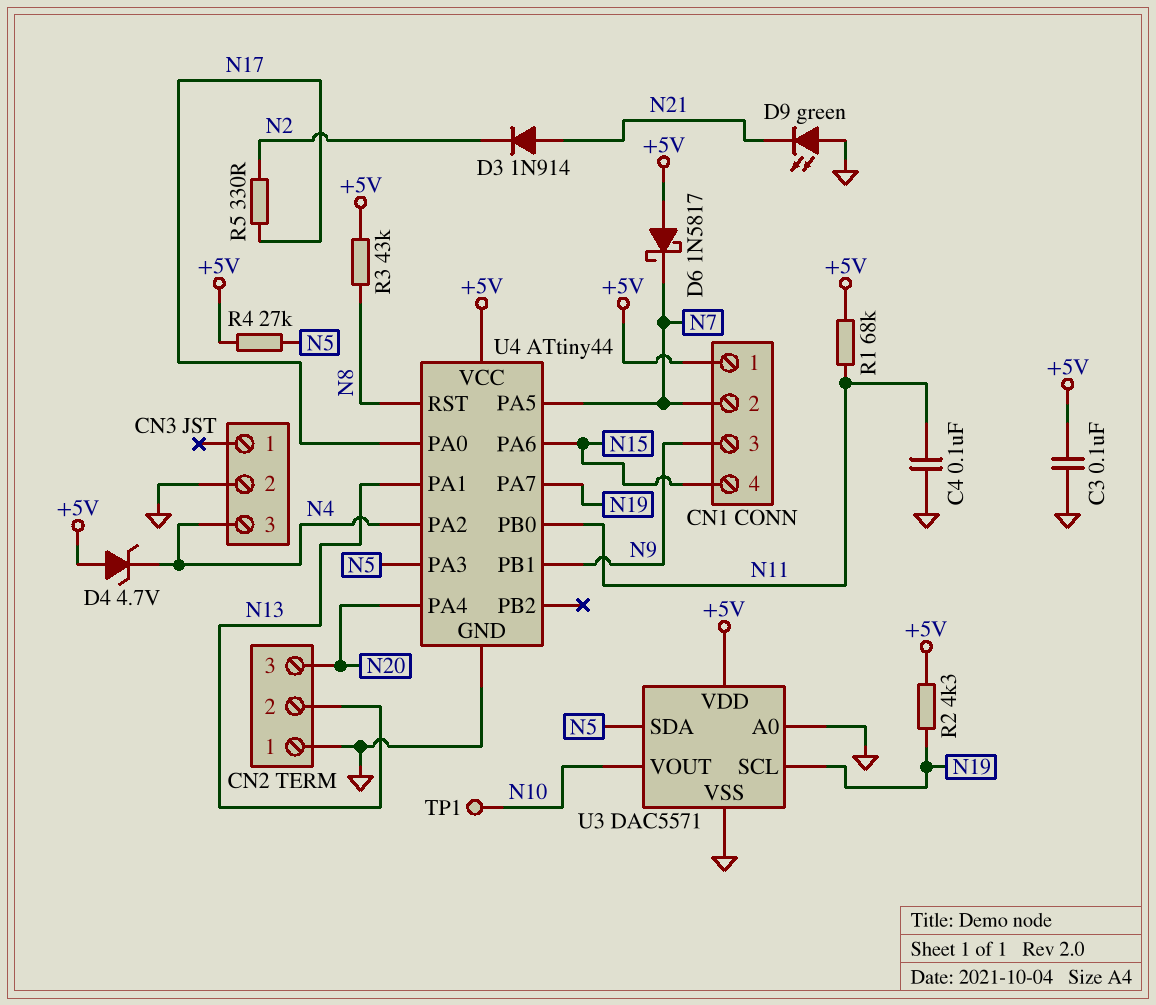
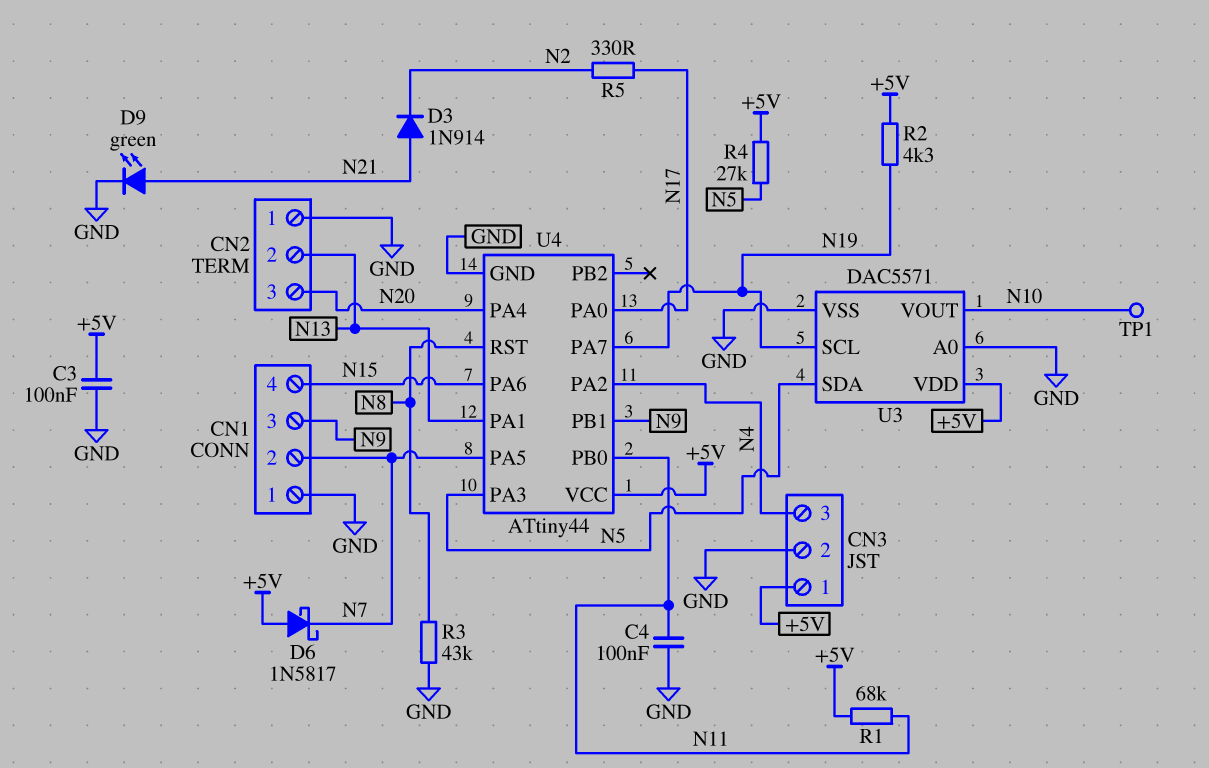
CN1 pin 1: +5V -> GND
CN3 pin 1: none -> +5V
D4: zener 4.7V (A +5V, K N4) -> none
D9: LED green (A GND, K N21) -> LED green (A N21, K GND)
R3: 43k (+5V, N8) -> 43k (GND, N8)

